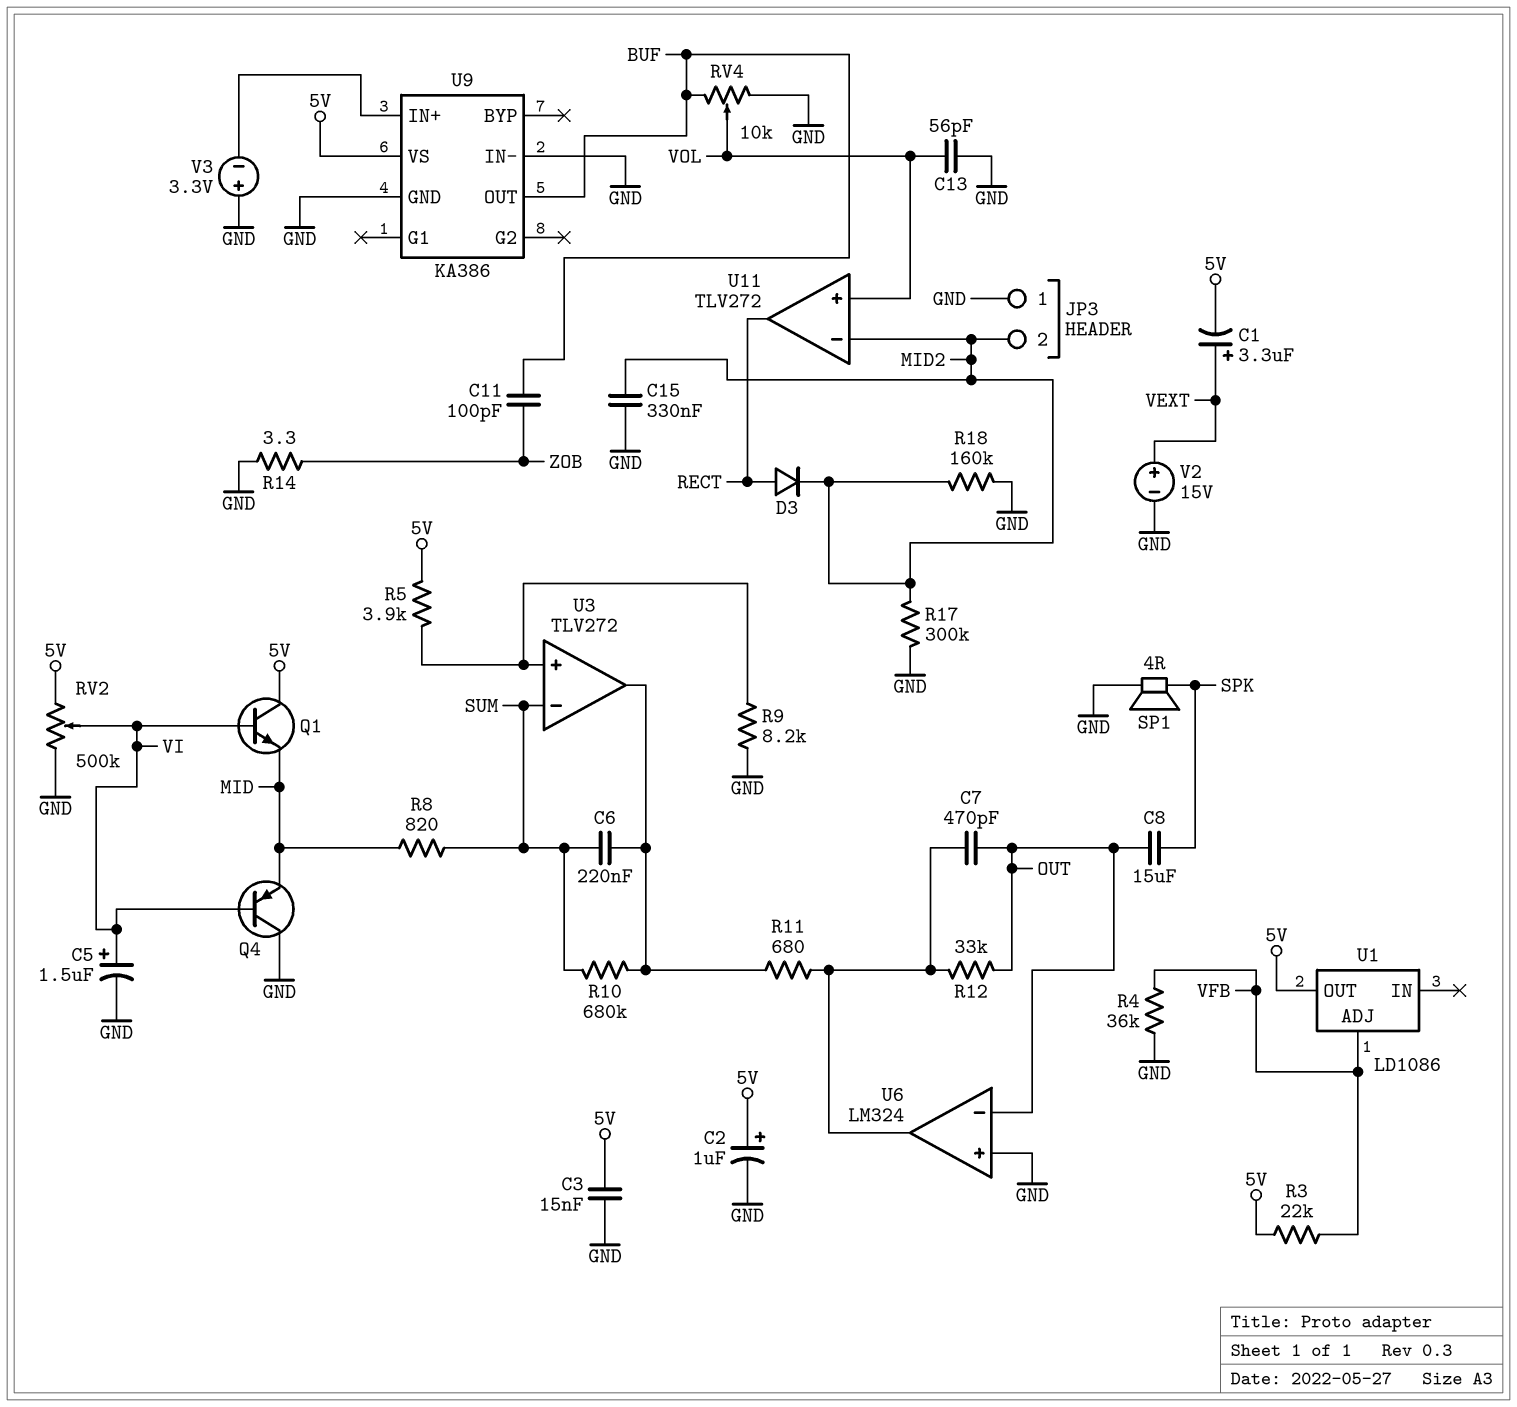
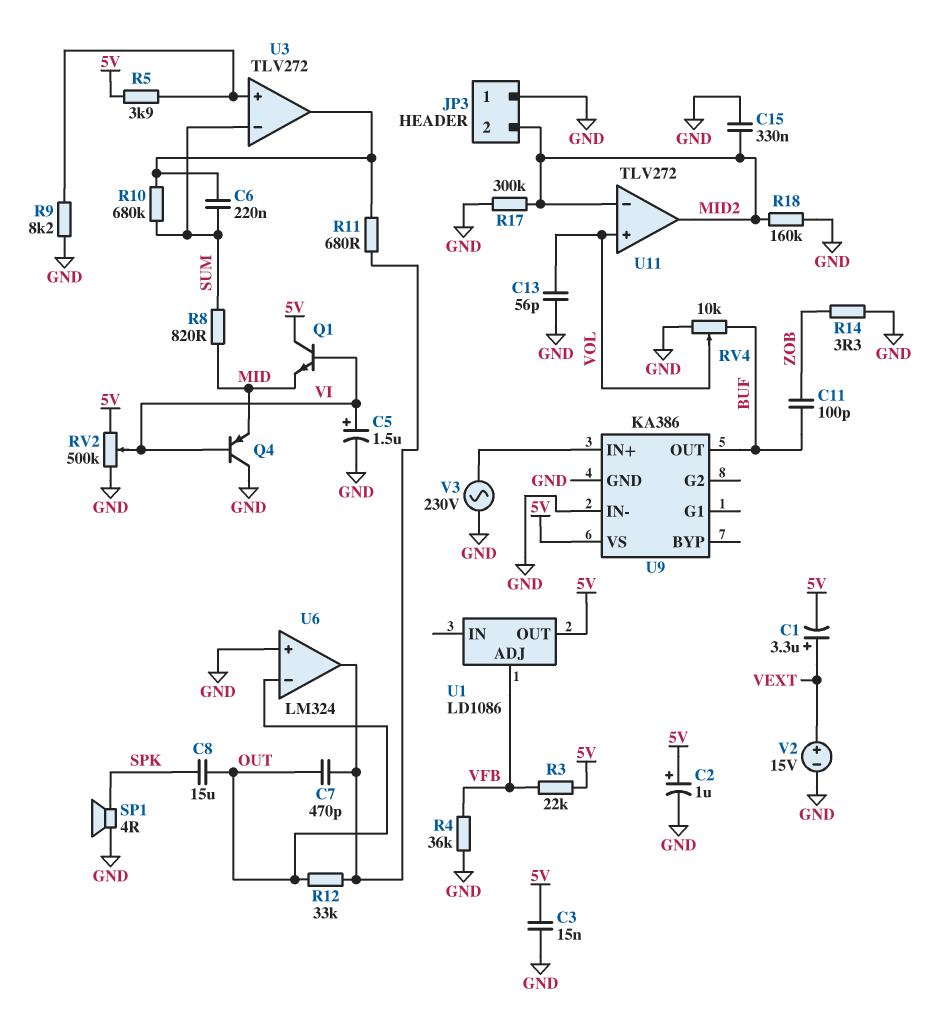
D3: diode (A RECT, K MID2) -> none
U11 pin out: RECT -> MID2
V3: 3.3V (plus GND, minus U9/IN+) -> AC 230V (GND, U9/IN+)

